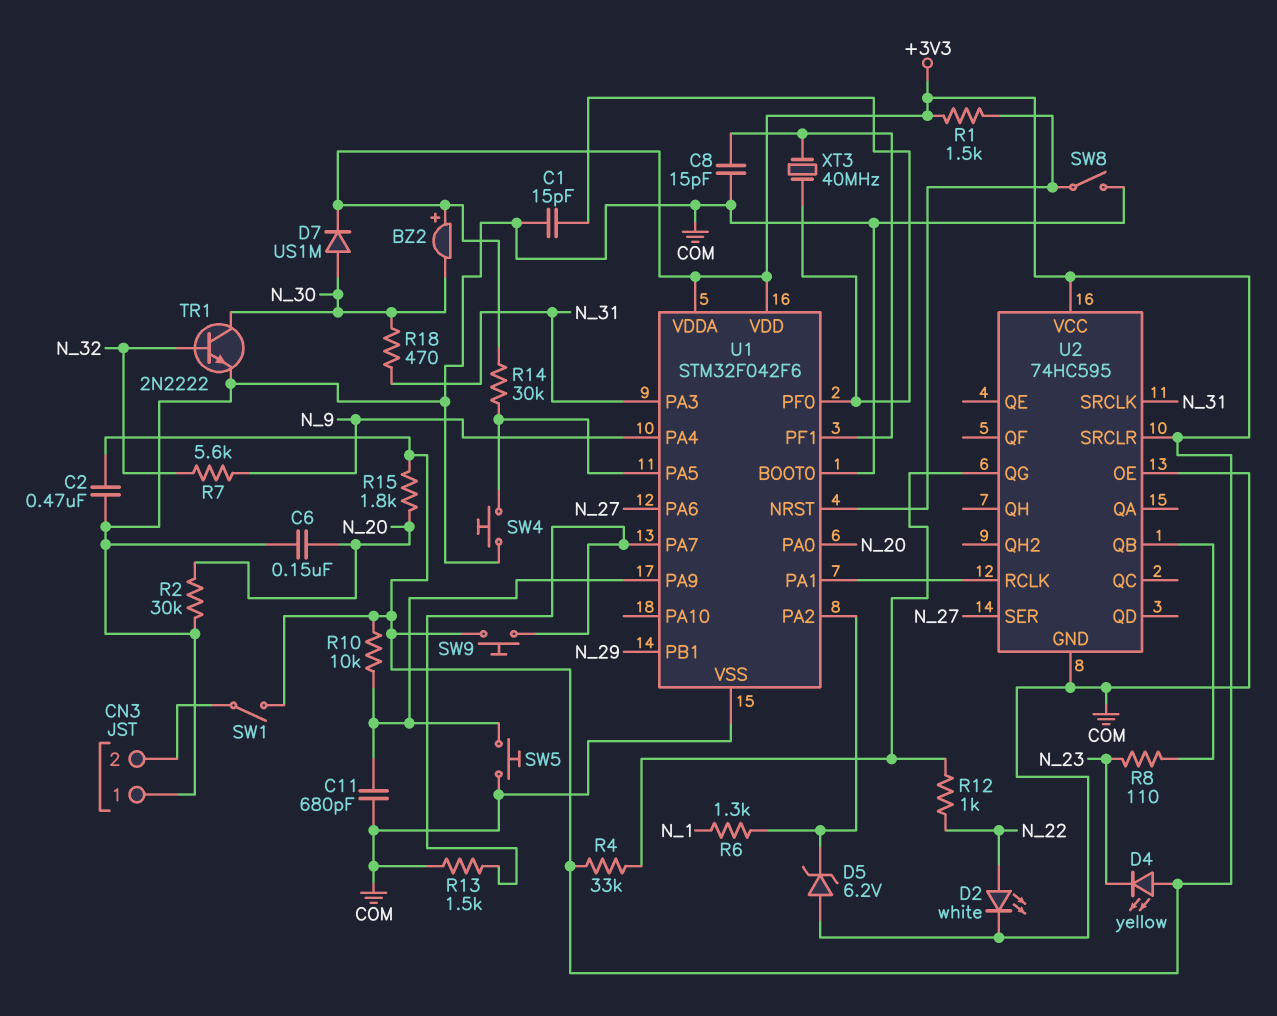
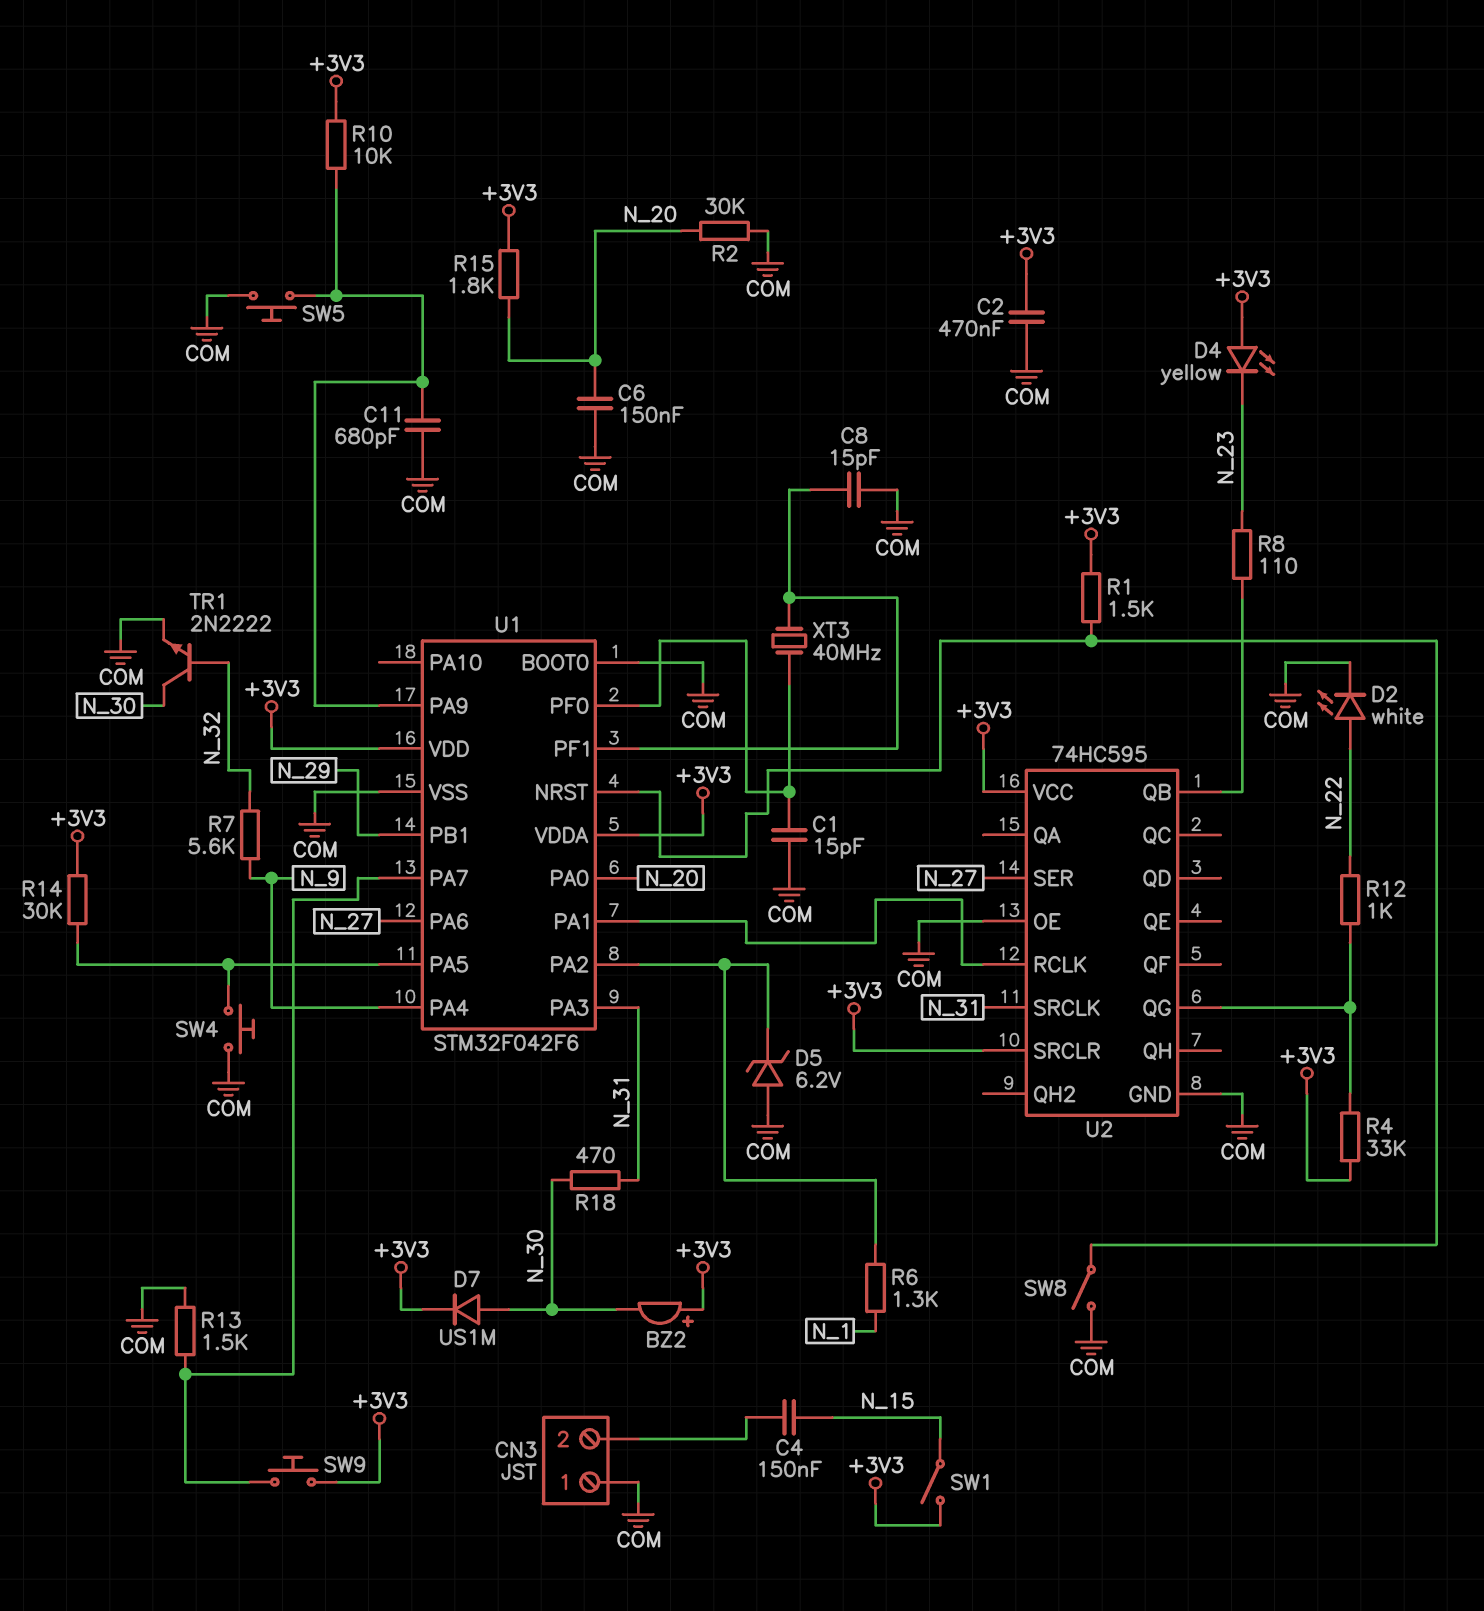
C4: none -> 150nF (CN3/2, N_15)
SW1: switch (+3V3, CN3/2) -> switch (+3V3, N_15)

